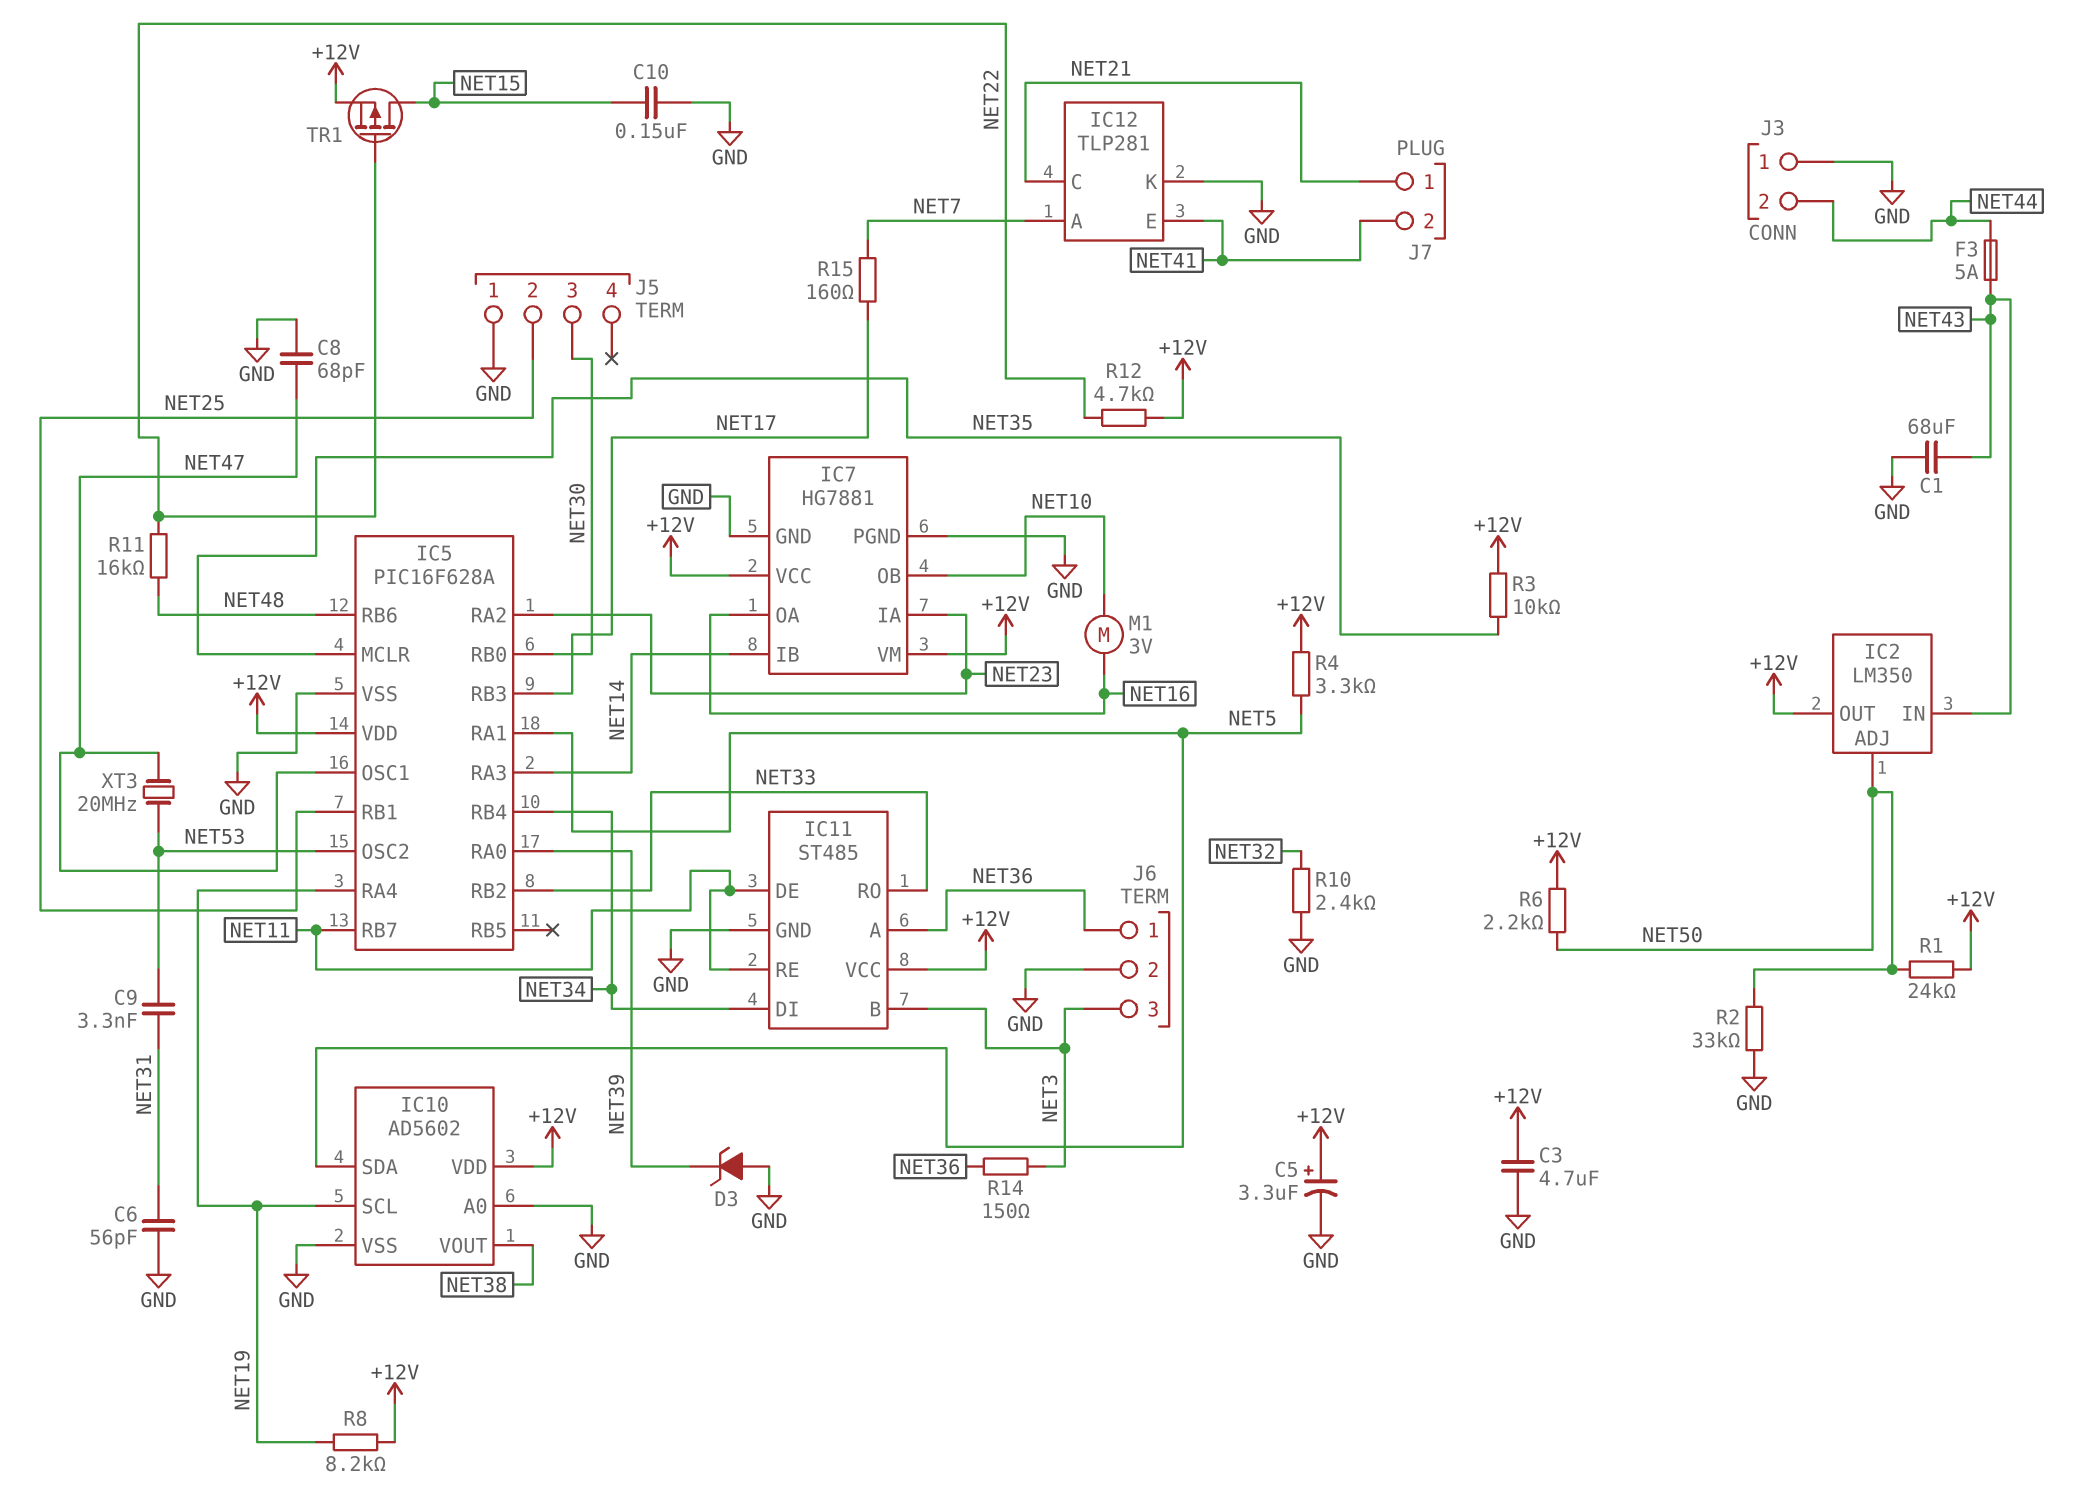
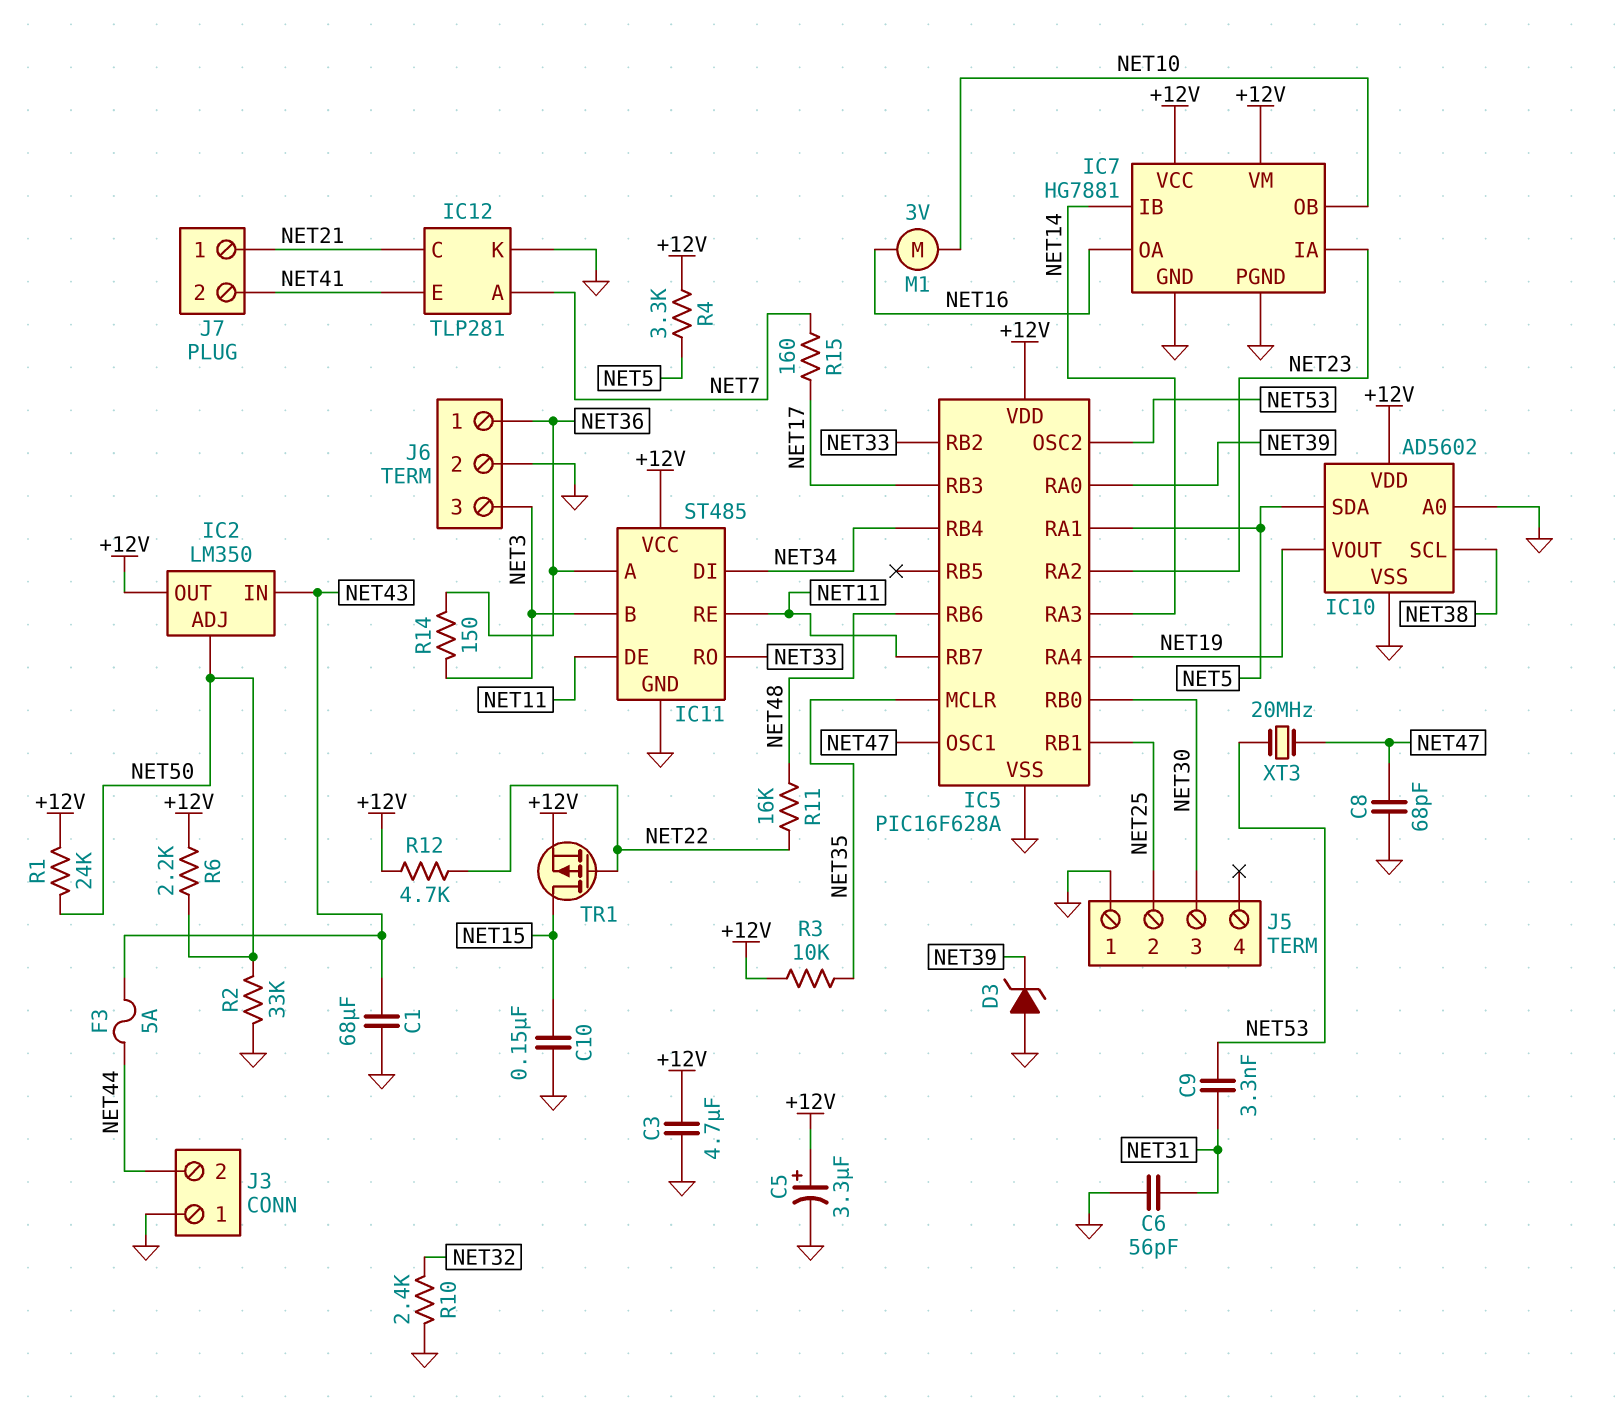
IC10 pin SCL: NET19 -> NET38
IC10 pin VOUT: NET38 -> NET19
R8: 8.2k (+12V, NET19) -> none

